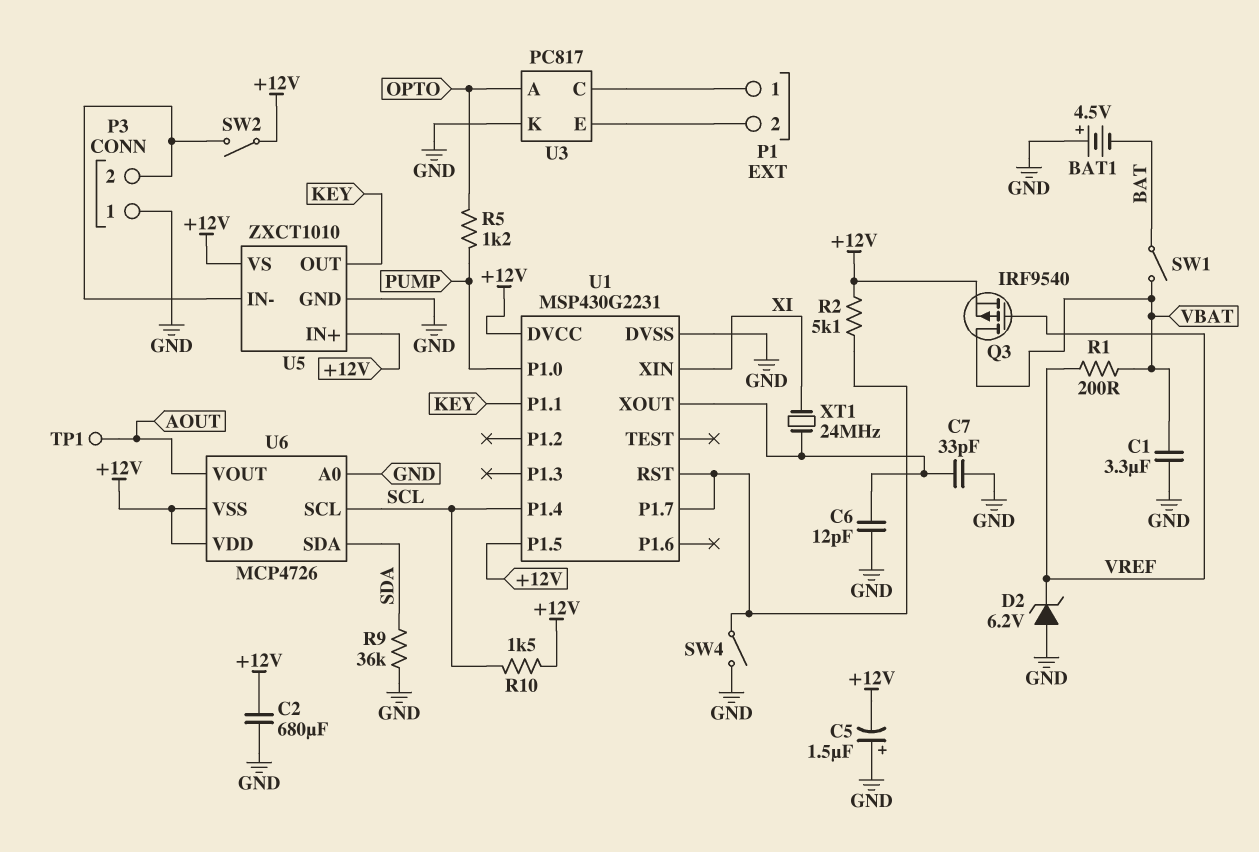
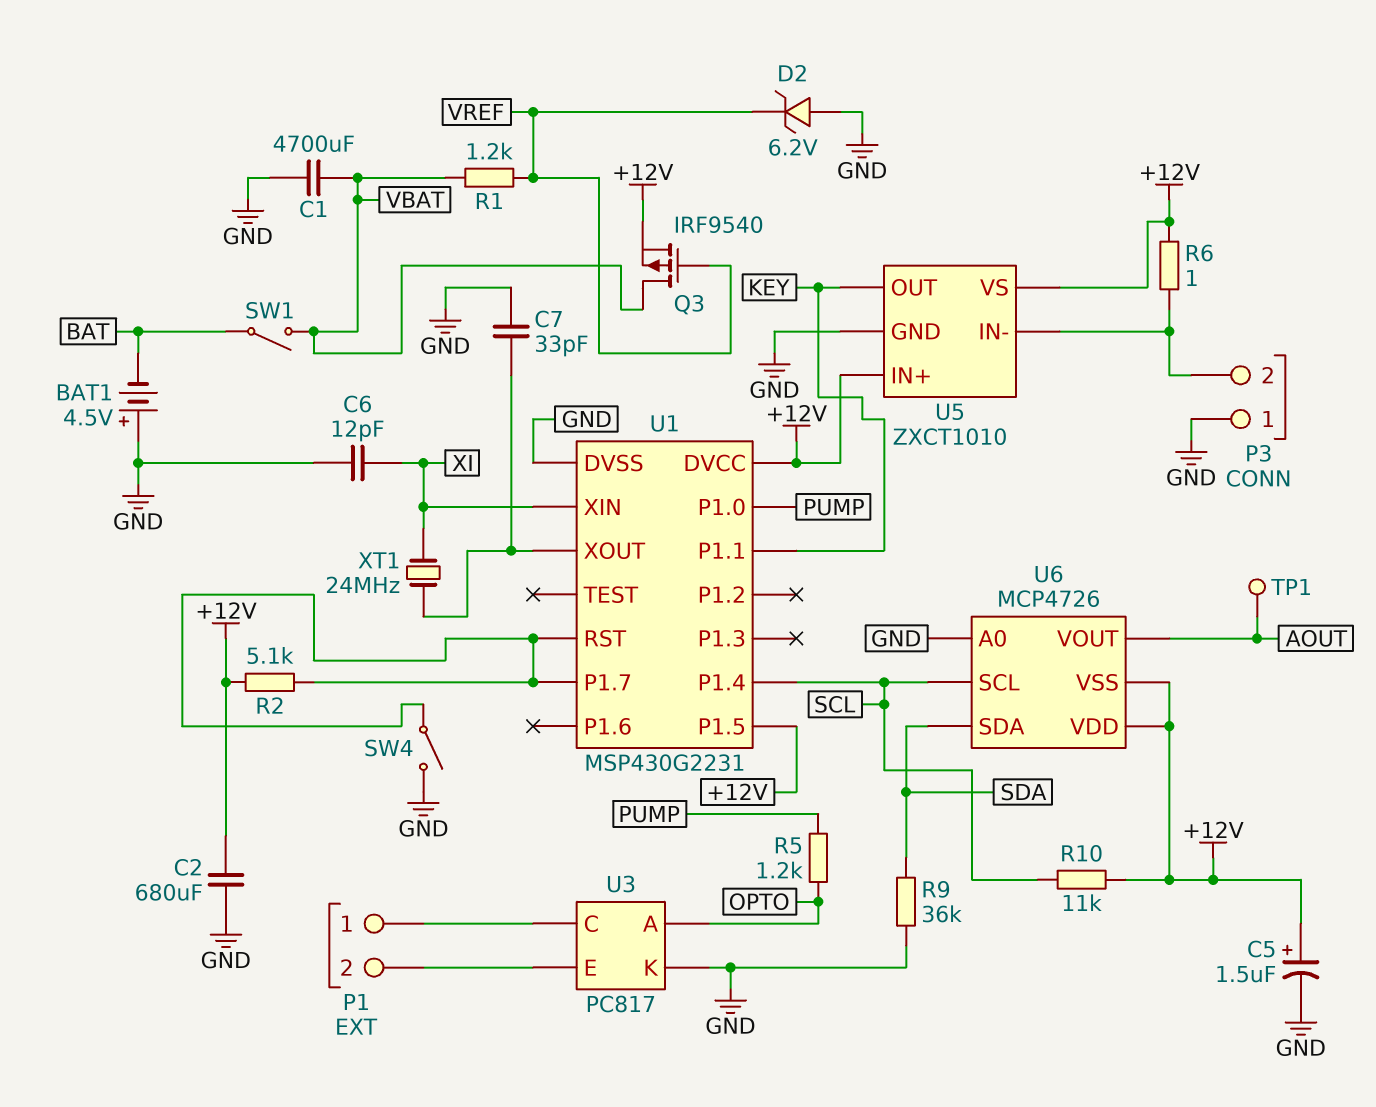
C1: 3.3uF (GND, VBAT) -> 4700uF (GND, VBAT)
C5: 1.5uF (plus GND, minus +12V) -> 1.5uF (plus +12V, minus GND)
C6: 12pF (GND, U1/XOUT) -> 12pF (GND, XI)
R1: 200 (VBAT, VREF) -> 1.2k (VBAT, VREF)
R6: none -> 1 (+12V, P3/2)
R10: 1.5k (+12V, SCL) -> 11k (+12V, SCL)
SW2: switch (+12V, P3/2) -> none

